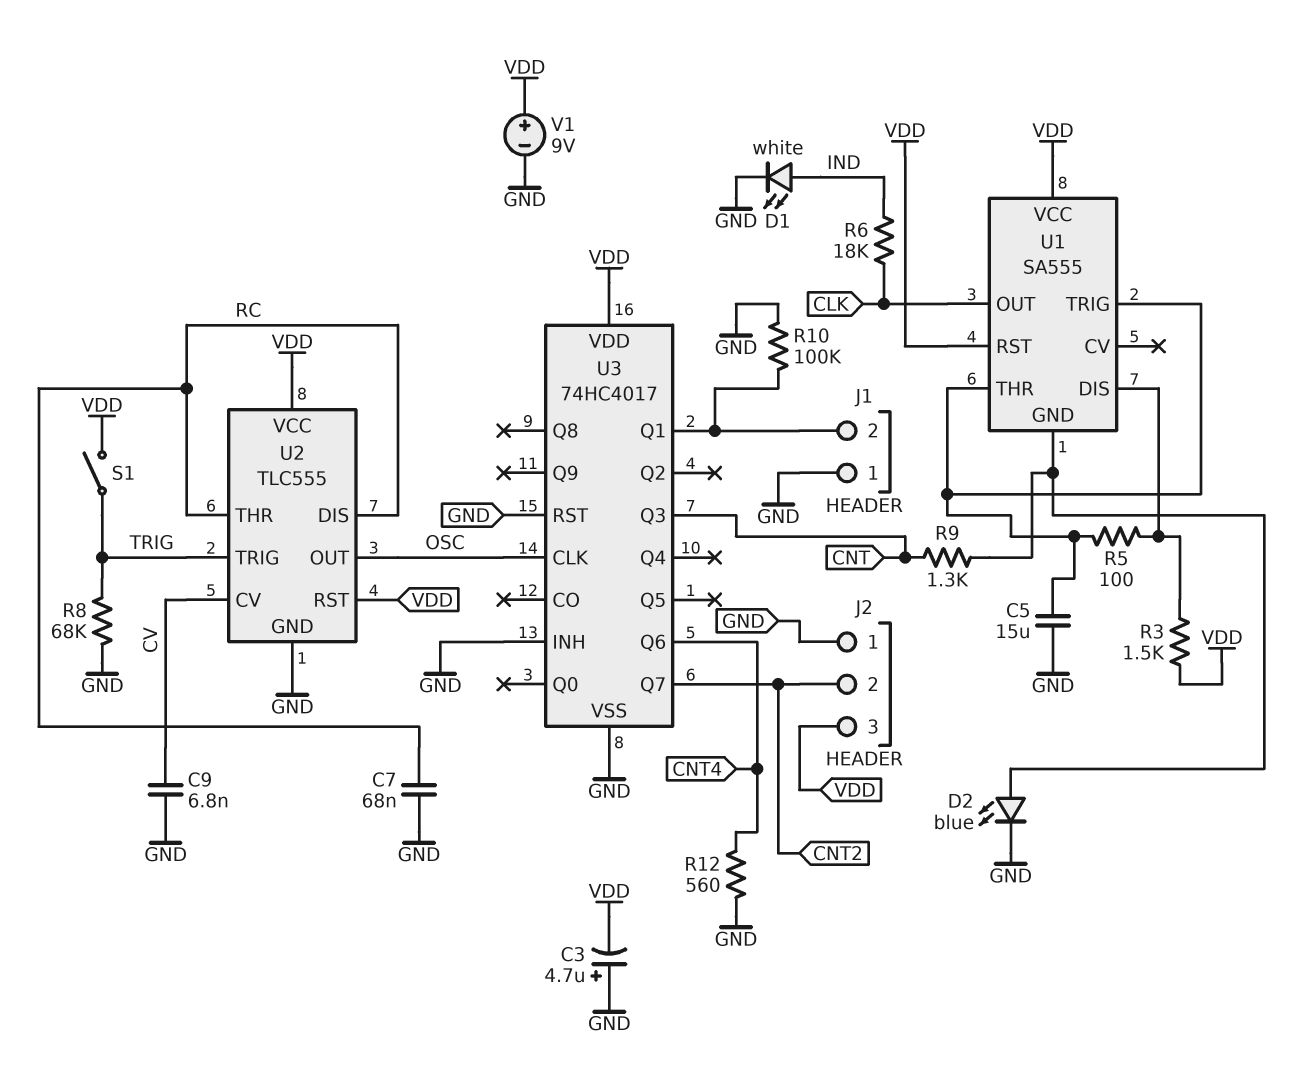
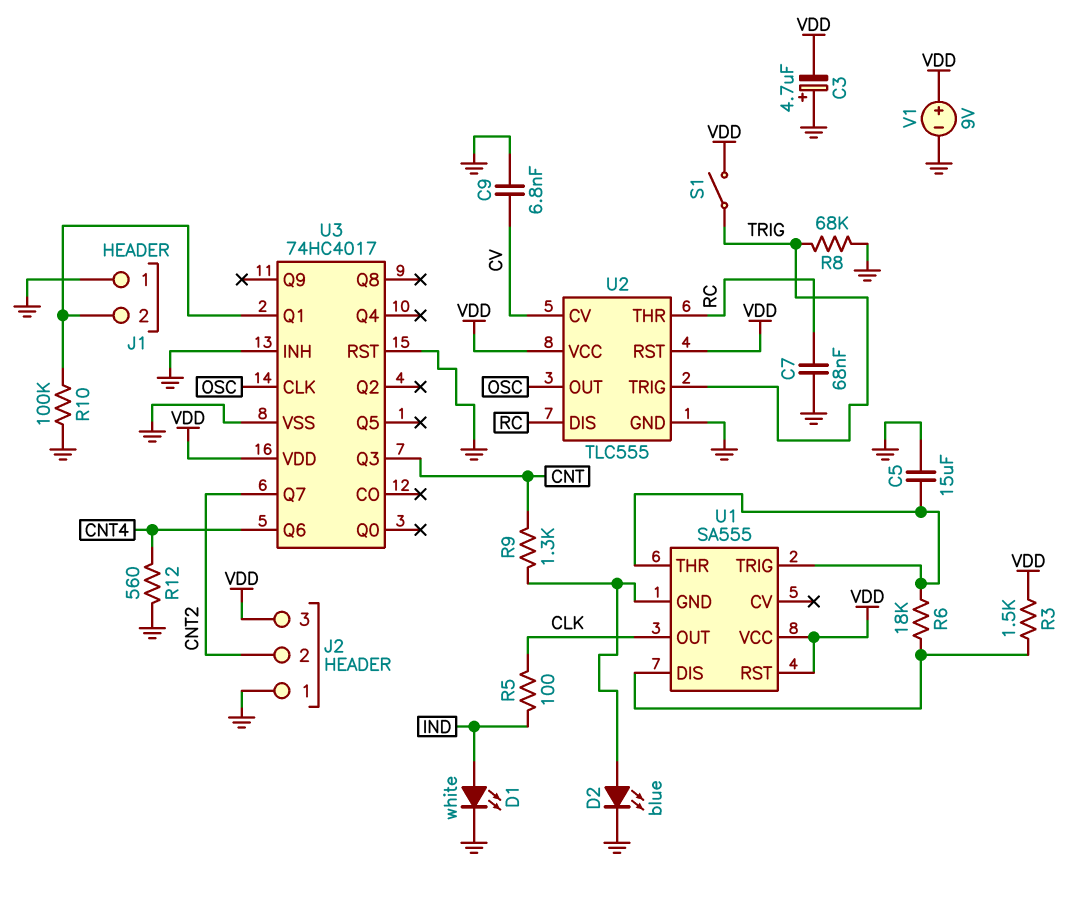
R5: 100 (U1/DIS, U1/THR) -> 100 (CLK, IND)
R6: 18k (CLK, IND) -> 18k (U1/DIS, U1/THR)

